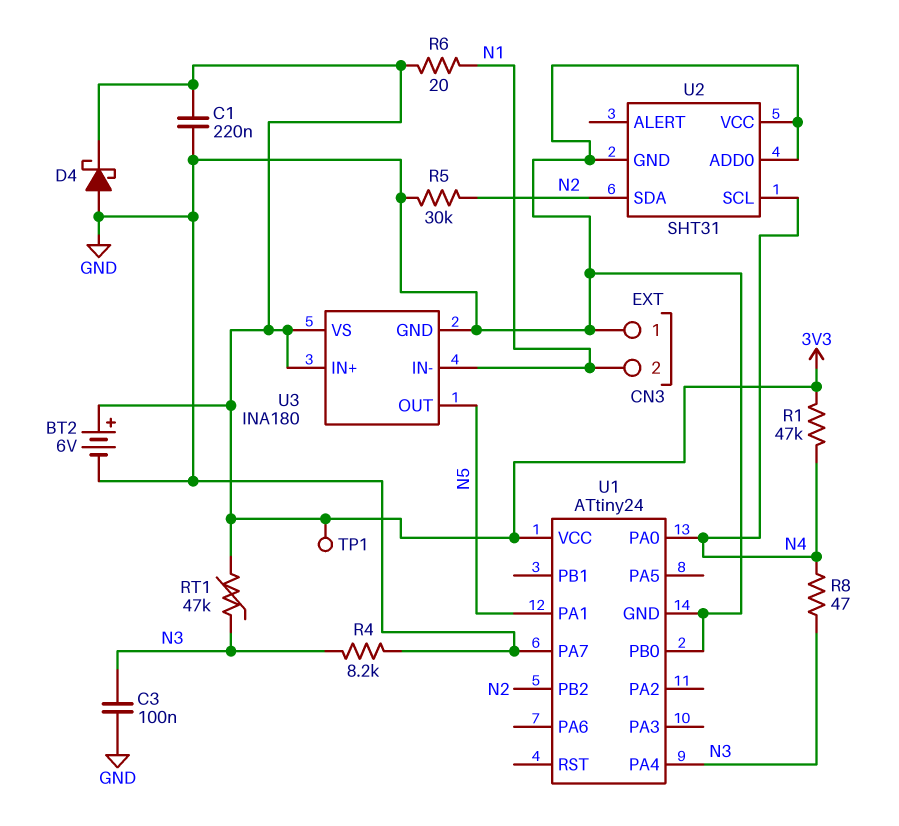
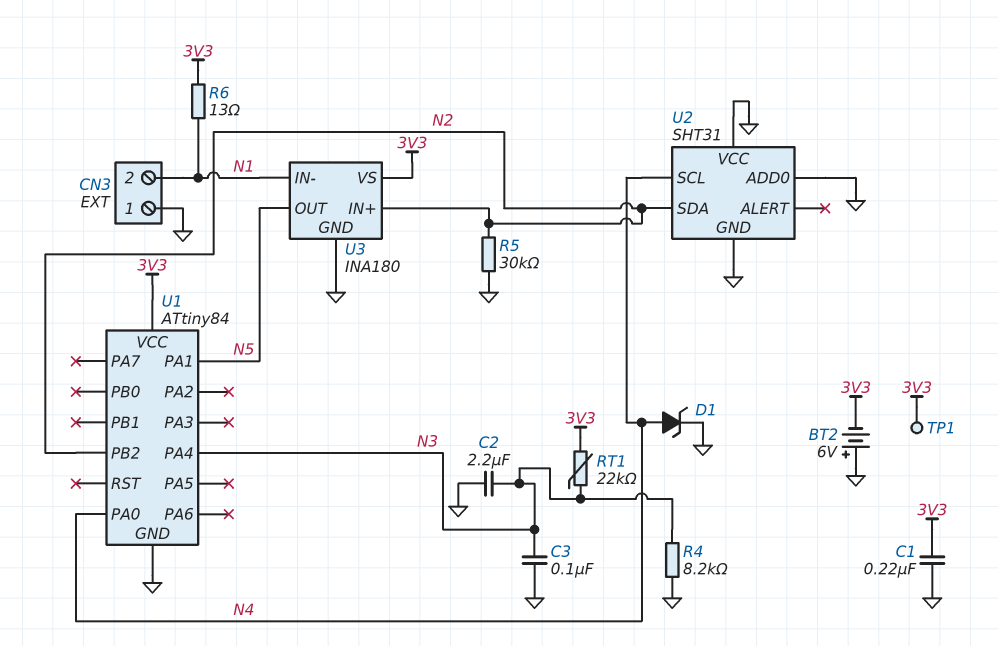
BT2: 6V (plus 3V3, minus GND) -> 6V (plus GND, minus 3V3)
C2: none -> 2.2uF (GND, N3)
D1: none -> zener (A N4, K GND)
D4: schottky (A GND, K 3V3) -> none
R1: 47k (3V3, N4) -> none
R6: 20 (3V3, N1) -> 13 (3V3, N1)
R8: 47 (N3, N4) -> none
RT1: 47k (3V3, N3) -> 22k (3V3, N3)
U1: ATtiny24 -> ATtiny84
U1 pin PA7: GND -> none
U1 pin PB0: GND -> none
U3 pin IN+: 3V3 -> N2

